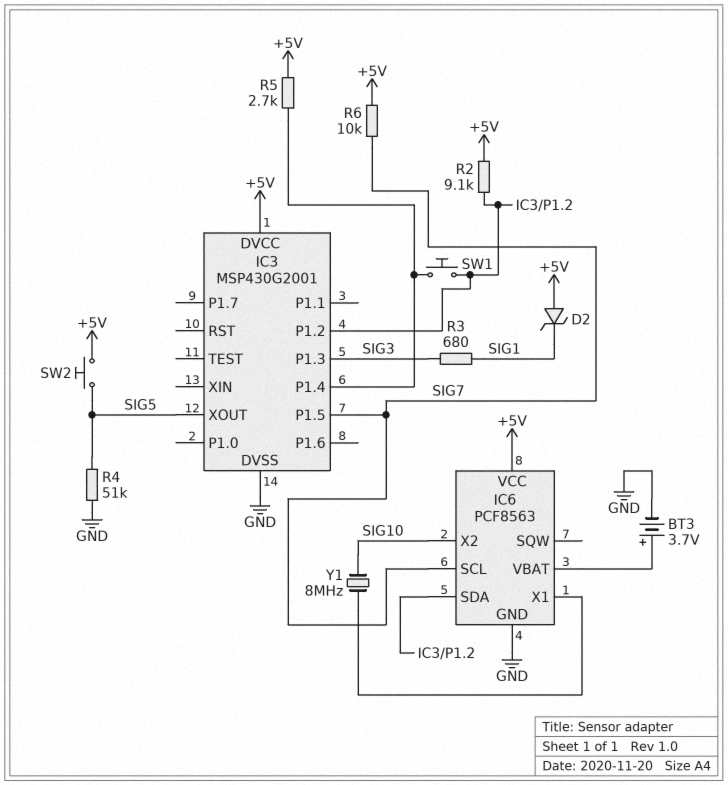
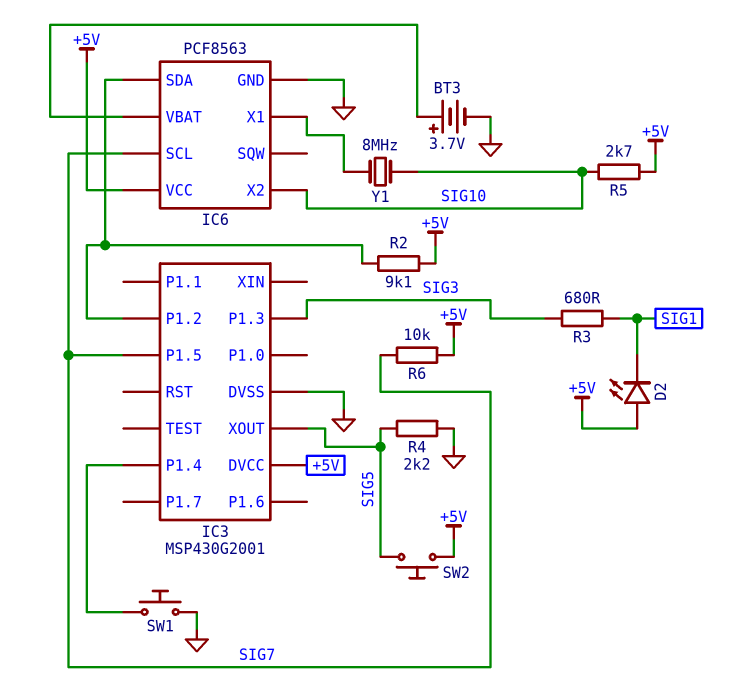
D2: zener (A +5V, K SIG1) -> LED (A +5V, K SIG1)
R4: 51k (GND, SIG5) -> 2.2k (GND, SIG5)
R5: 2.7k (+5V, IC3/P1.4) -> 2.7k (+5V, SIG10)
SW1: button (IC3/P1.2, IC3/P1.4) -> button (GND, IC3/P1.4)

